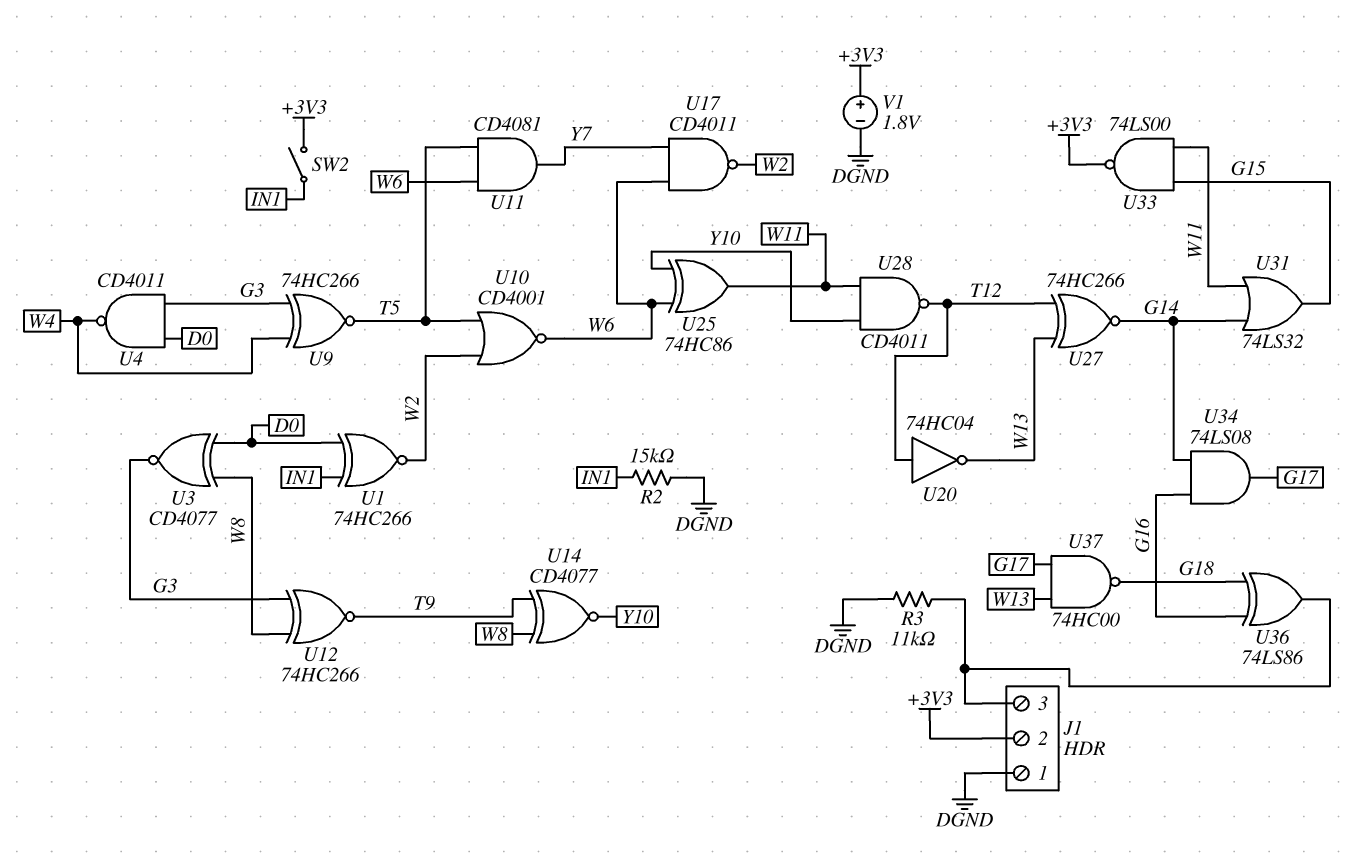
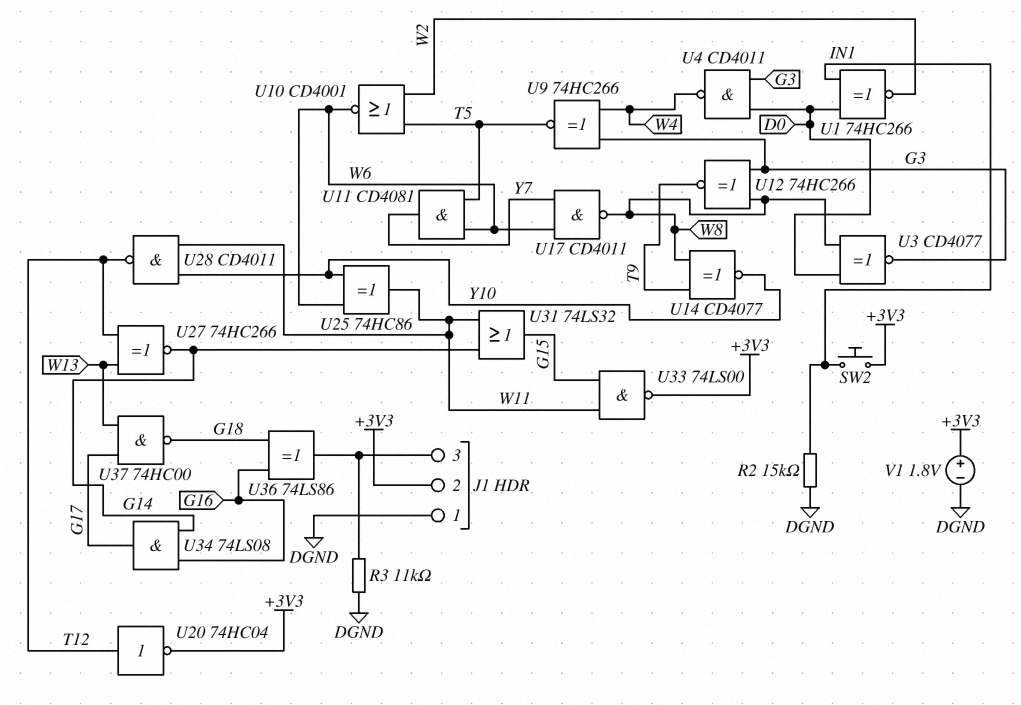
SW2: switch (+3V3, IN1) -> button (+3V3, IN1)
U17: NAND CD4011 (in W6, in Y7, out W2) -> NAND CD4011 (in W6, in Y7, out W8)
U20: NOT 74HC04 (in T12, out W13) -> NOT 74HC04 (in T12, out +3V3)

